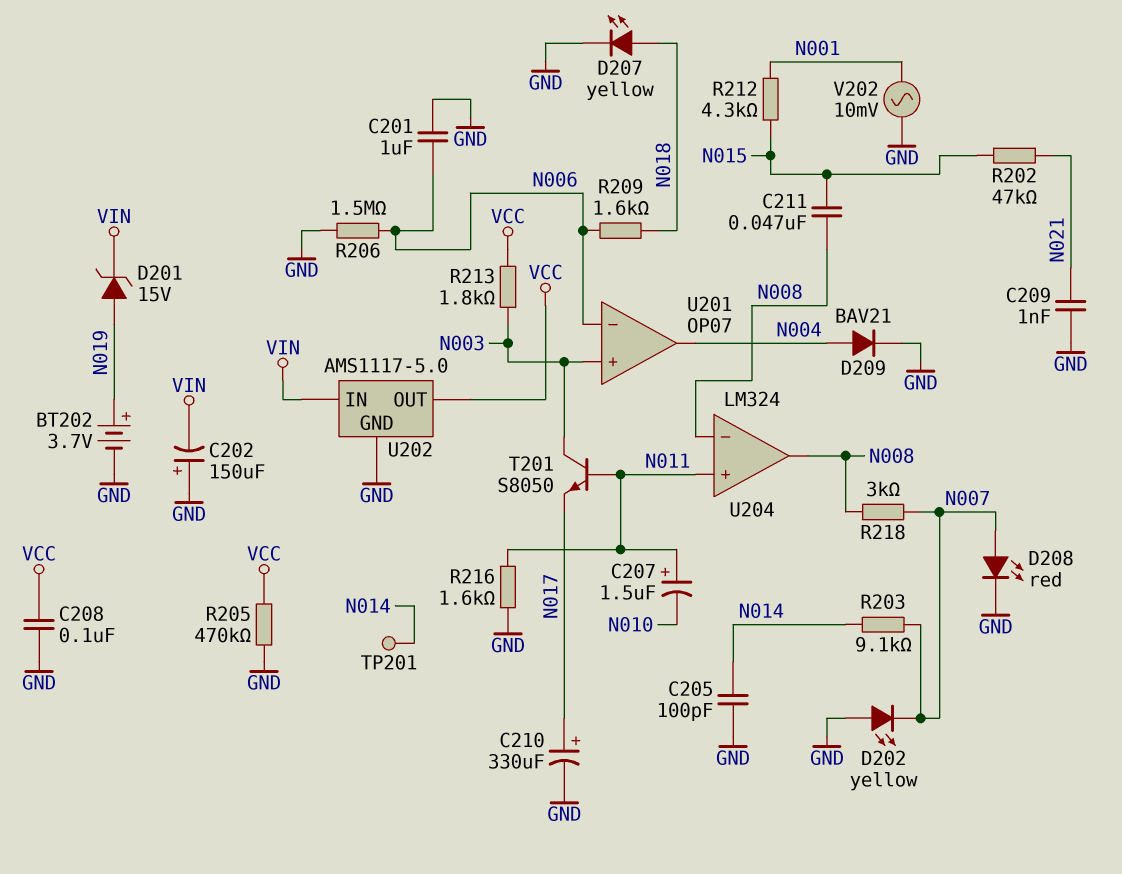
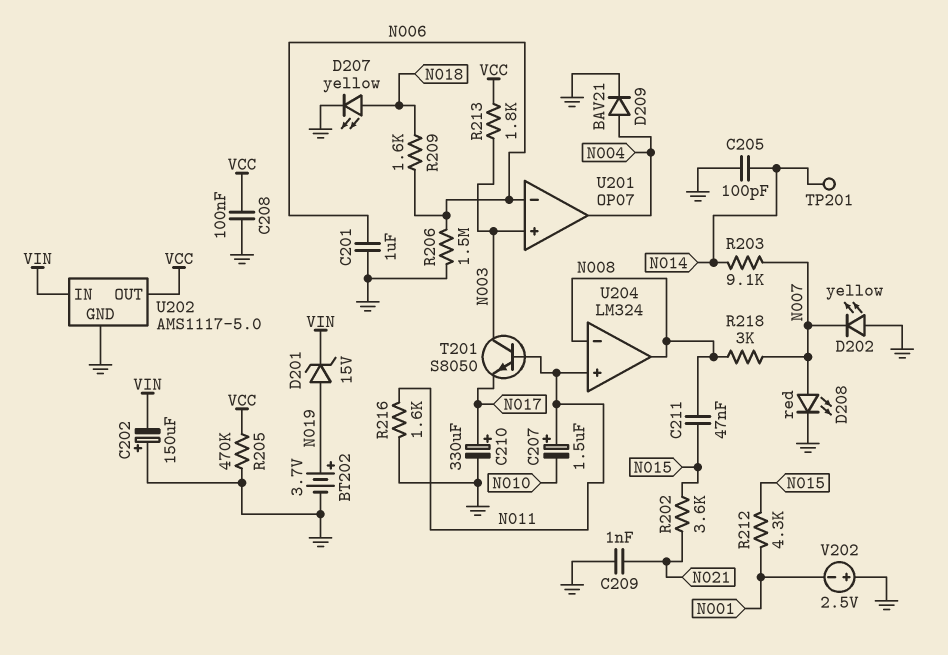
R202: 47k (N015, N021) -> 3.6k (N015, N021)
V202: AC 10mV (GND, N001) -> 2.5V (plus GND, minus N001)

